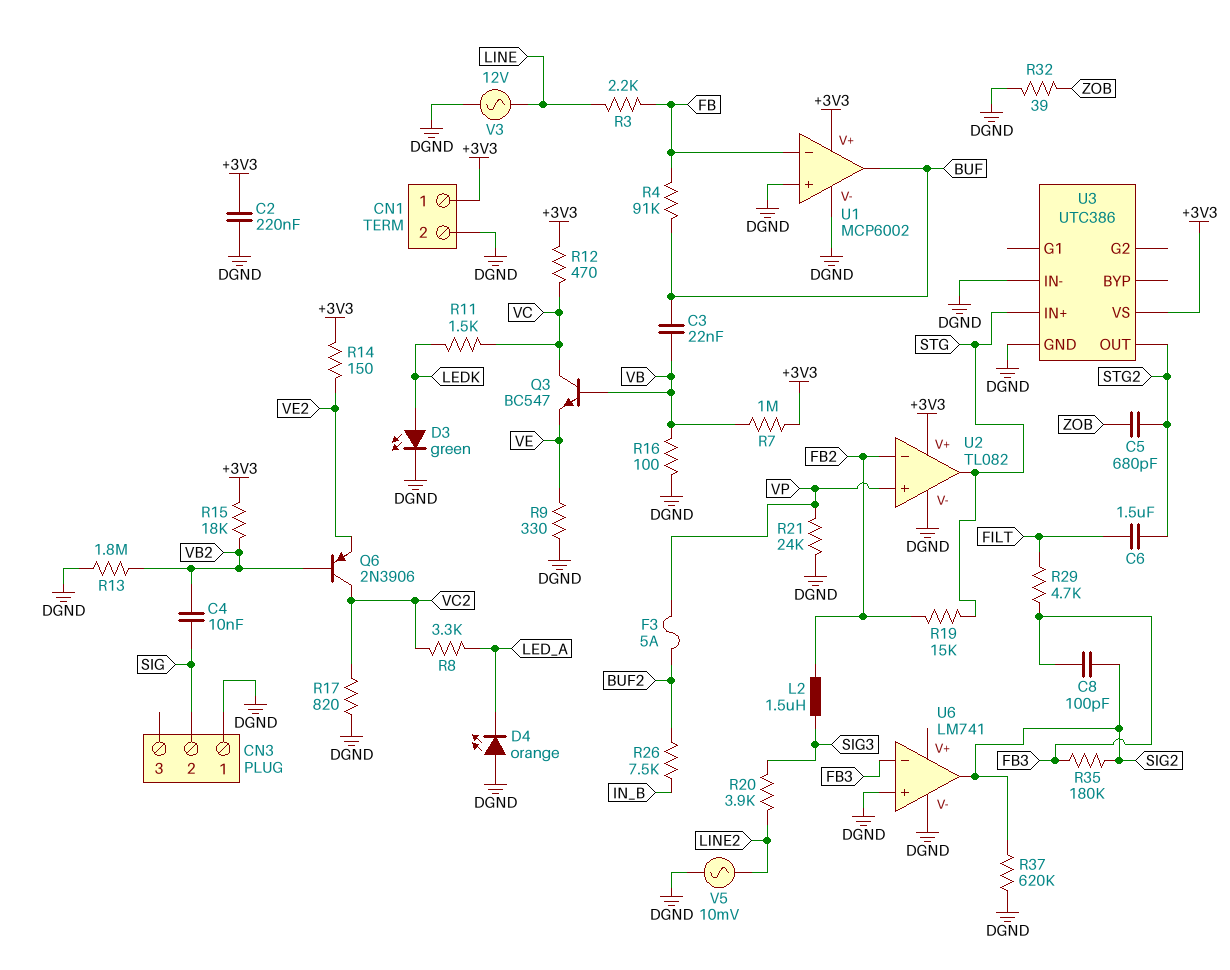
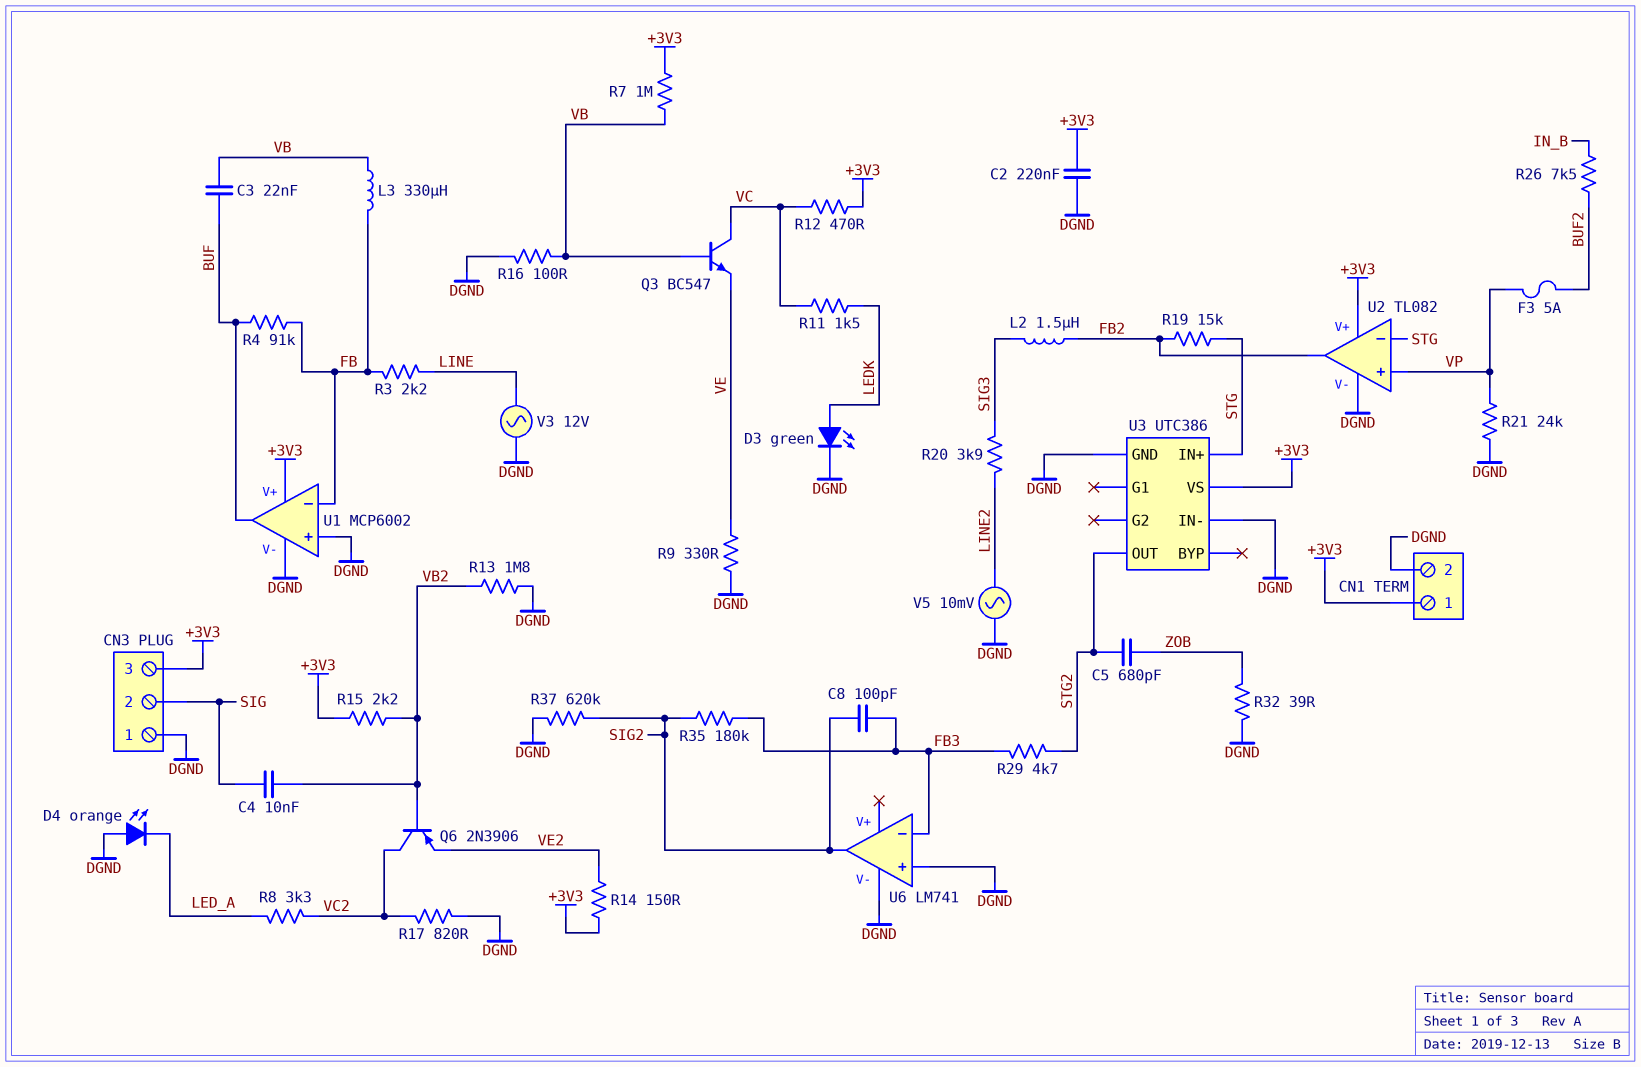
C6: 1.5uF (FILT, STG2) -> none
CN3 pin 3: none -> +3V3
L3: none -> 330uH (FB, VB)
R15: 18k (+3V3, VB2) -> 2.2k (+3V3, VB2)
R29: 4.7k (FB3, FILT) -> 4.7k (FB3, STG2)
U2 pin in-: FB2 -> STG
U2 pin out: STG -> FB2

